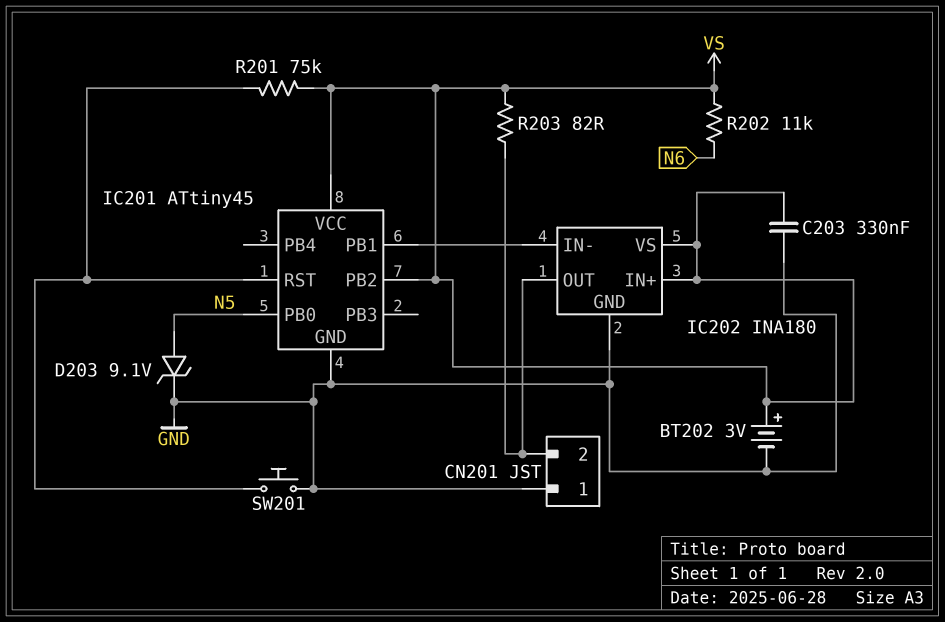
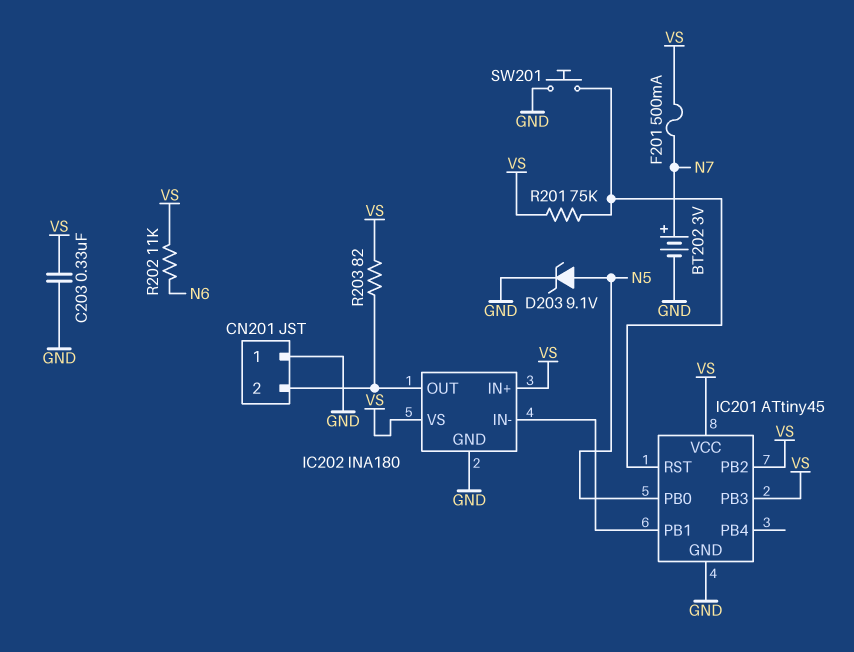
BT202: 3V (plus VS, minus GND) -> 3V (plus N7, minus GND)
F201: none -> 500mA (N7, VS)
IC201 pin PB3: none -> VS

